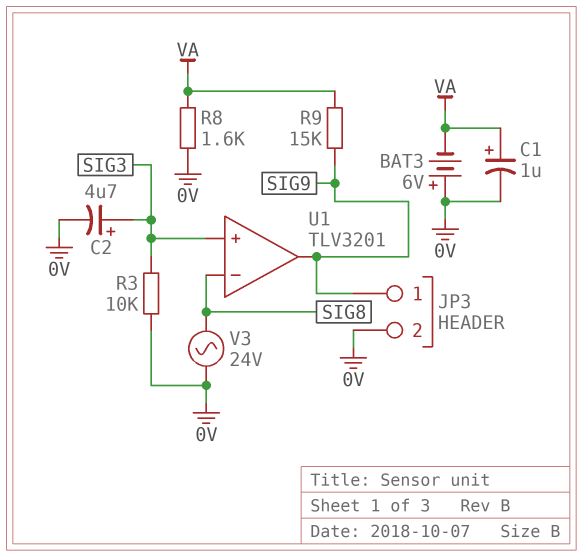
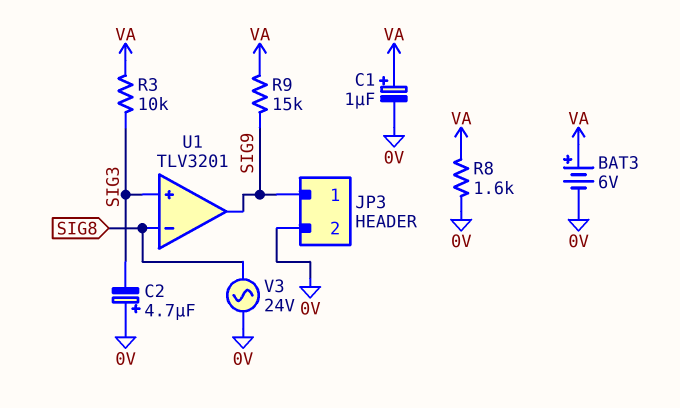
BAT3: 6V (plus 0V, minus VA) -> 6V (plus VA, minus 0V)
C2: 4.7uF (plus SIG3, minus 0V) -> 4.7uF (plus 0V, minus SIG3)
R3: 10k (0V, SIG3) -> 10k (SIG3, VA)

